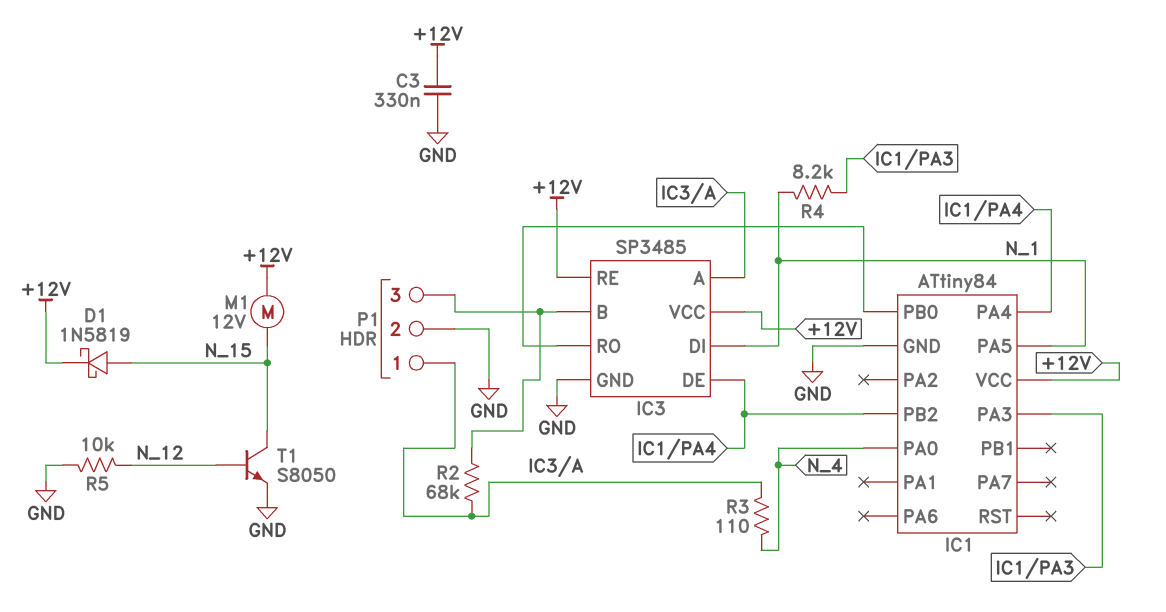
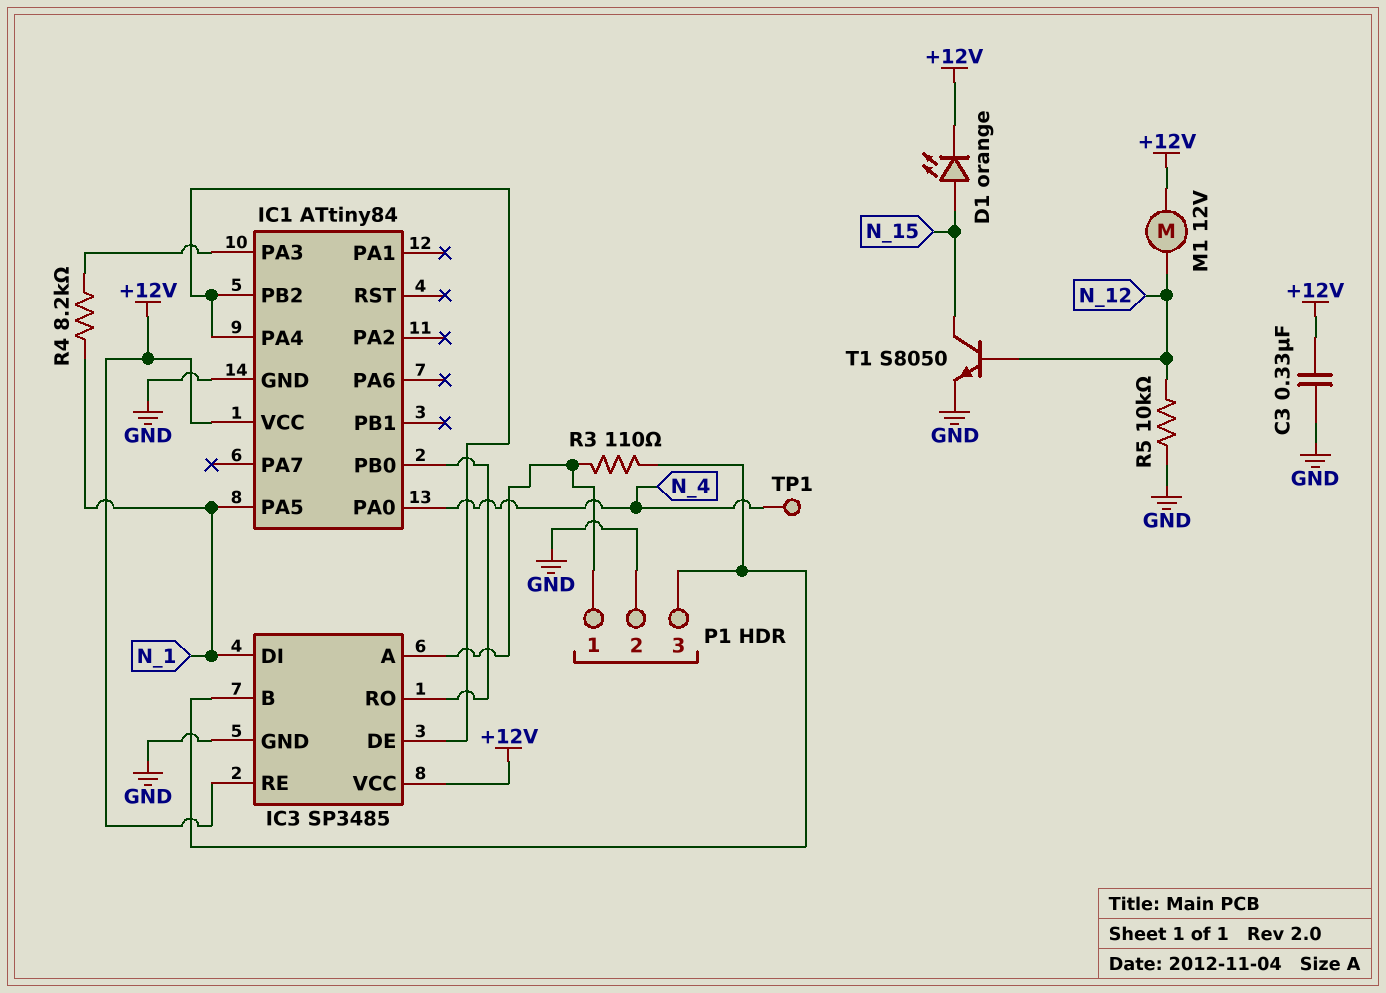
D1: schottky 1N5819 (A N_15, K +12V) -> LED orange (A N_15, K +12V)
M1: motor 12V (+12V, N_15) -> motor 12V (+12V, N_12)
R2: 68k (IC3/A, IC3/B) -> none
R3: 110 (IC3/A, N_4) -> 110 (IC3/A, IC3/B)
TP1: none -> test point (N_4)

